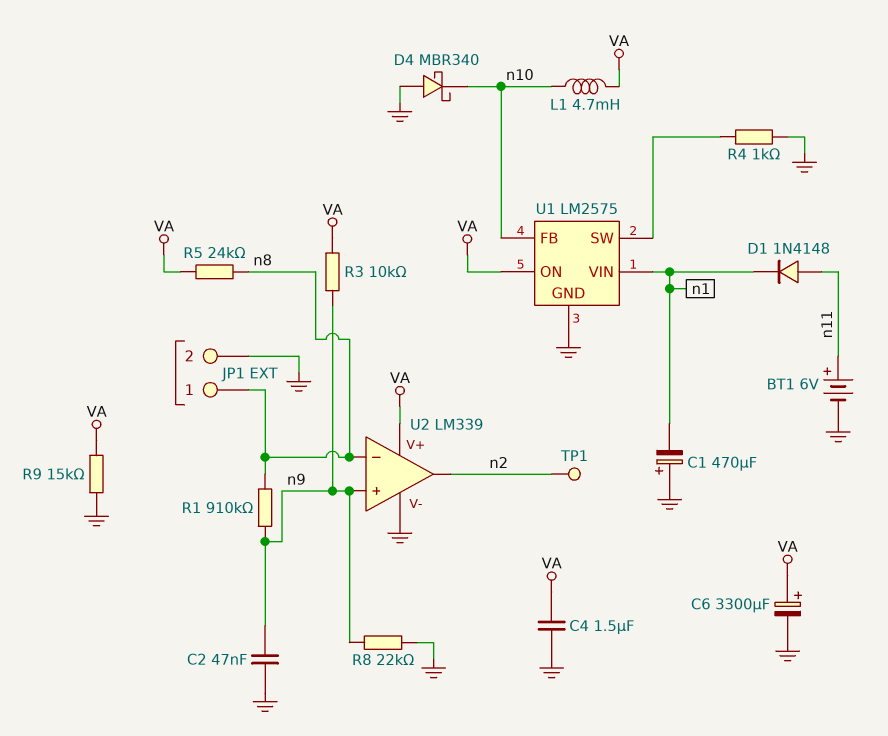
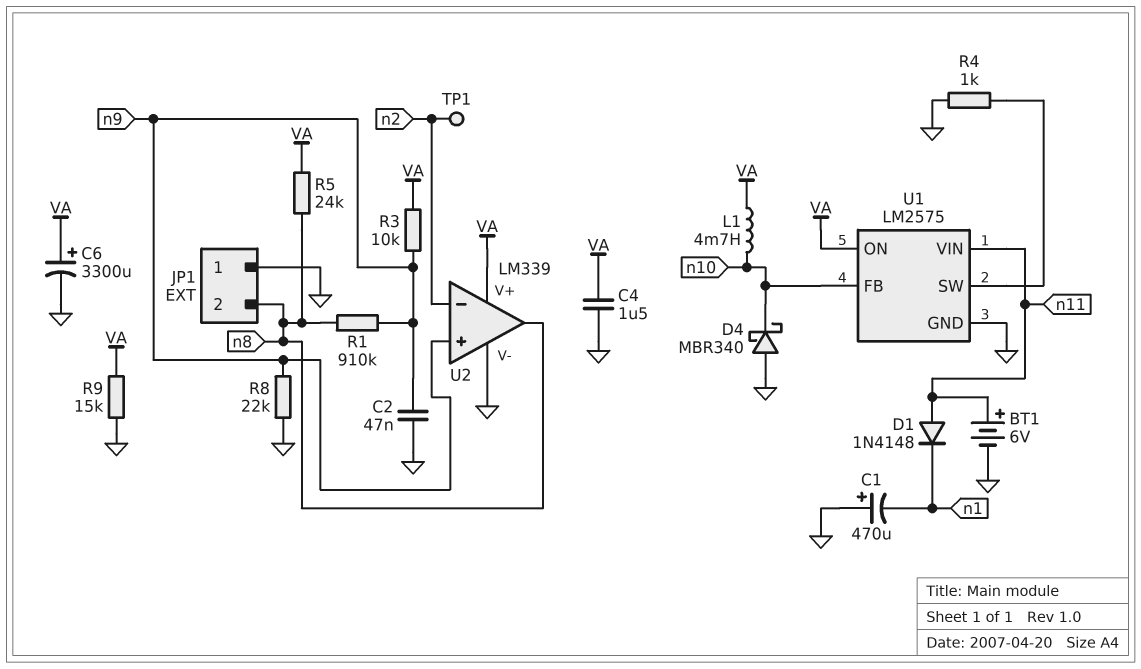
JP1 pin 1: n8 -> GND
JP1 pin 2: GND -> n8
U1 pin VIN: n1 -> n11
U2 pin in-: n8 -> n2
U2 pin out: n2 -> n8

